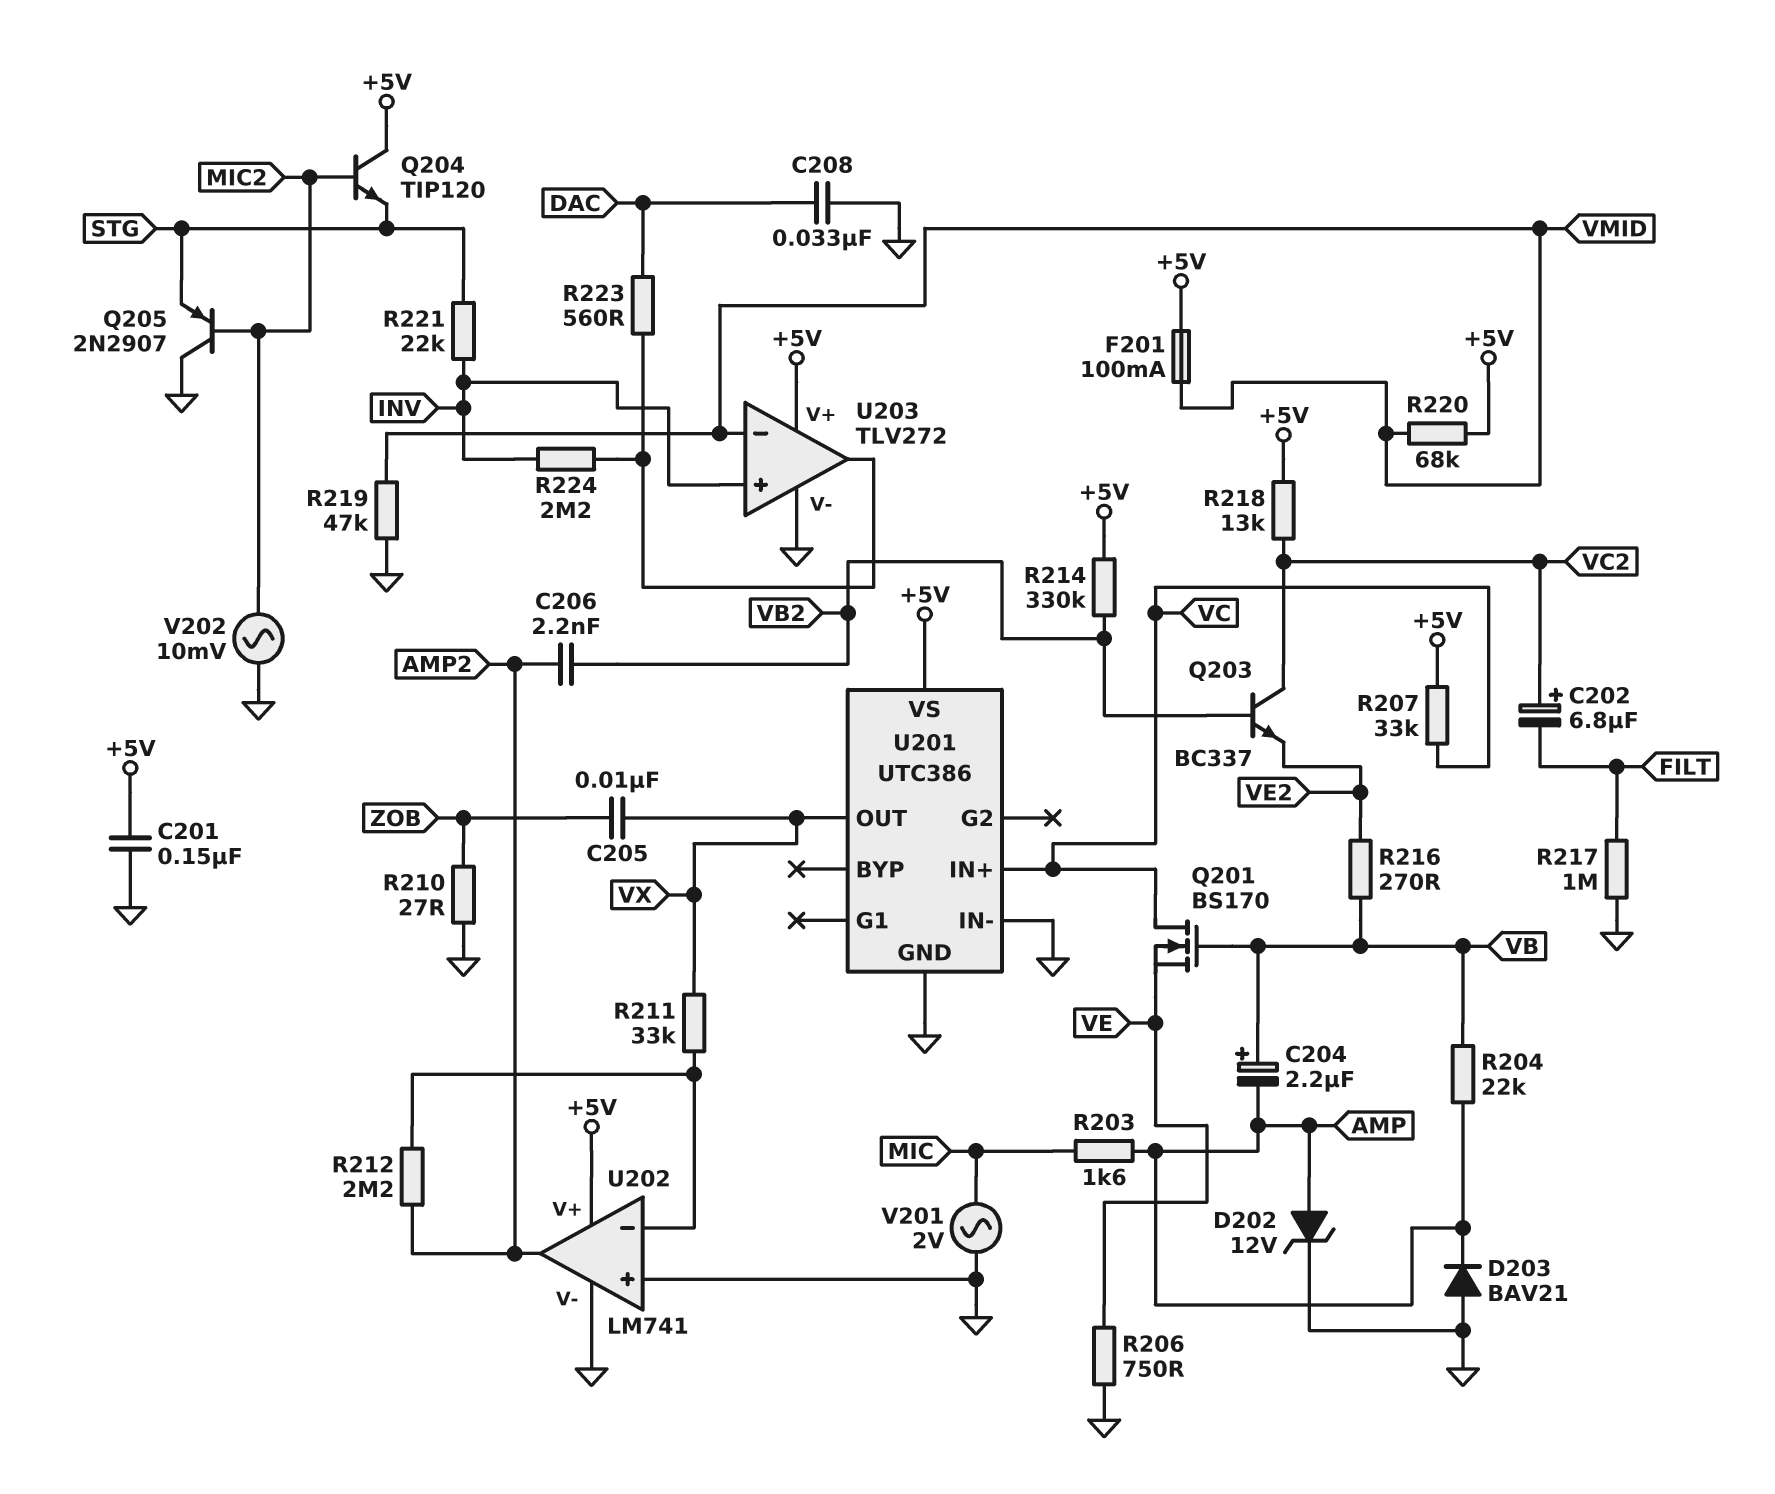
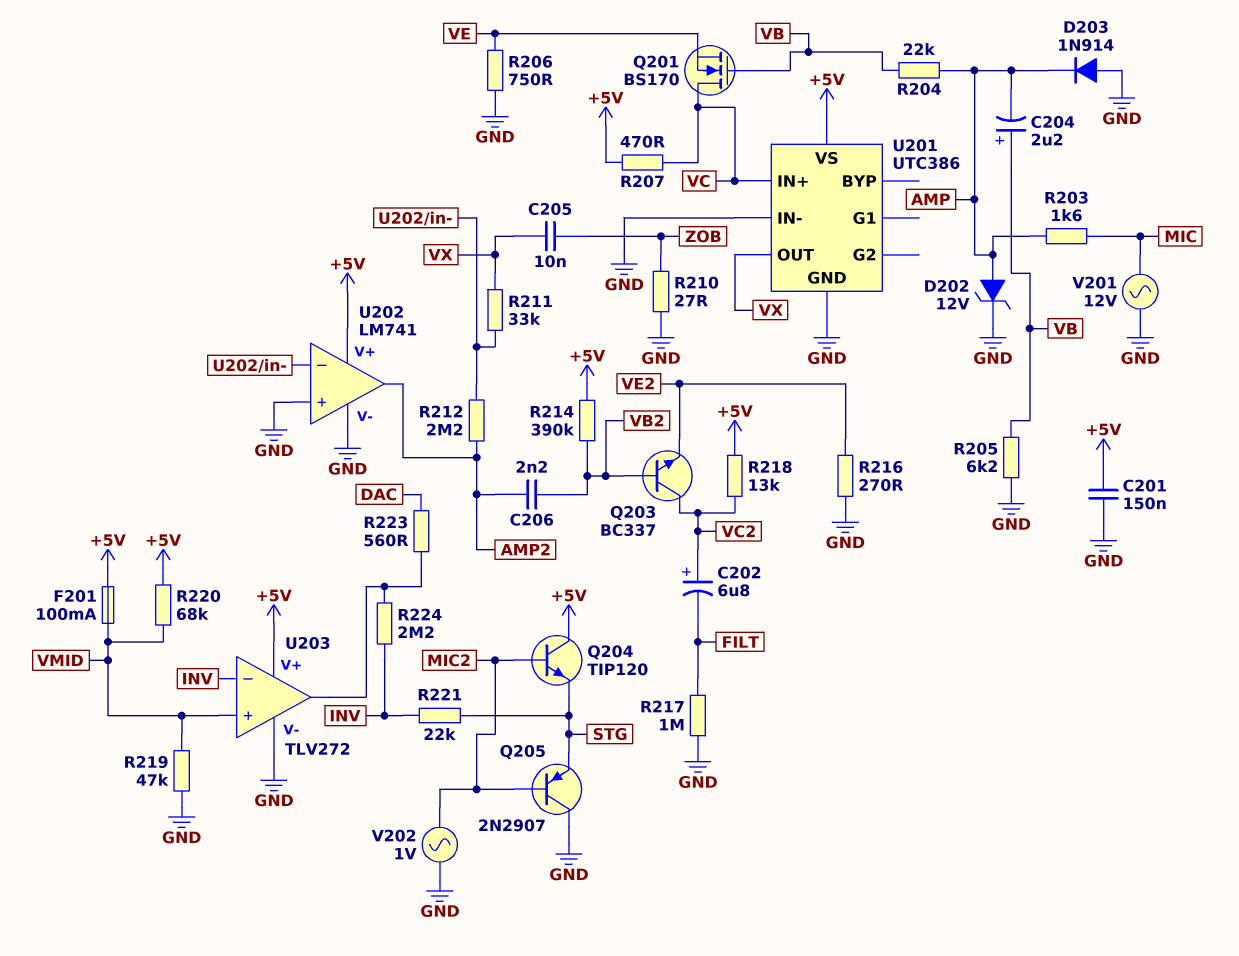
C208: 33nF (DAC, GND) -> none
D203: diode BAV21 (A GND, K AMP) -> diode 1N914 (A GND, K AMP)
R205: none -> 6.2k (GND, VB)
R207: 33k (+5V, VC) -> 470 (+5V, VC)
R214: 330k (+5V, VB2) -> 390k (+5V, VB2)
R216: 270 (VB, VE2) -> 270 (GND, VE2)
U203 pin in+: INV -> VMID
U203 pin in-: VMID -> INV
V201: AC 2V (GND, MIC) -> AC 12V (GND, MIC)
V202: AC 10mV (GND, MIC2) -> AC 1V (GND, MIC2)

